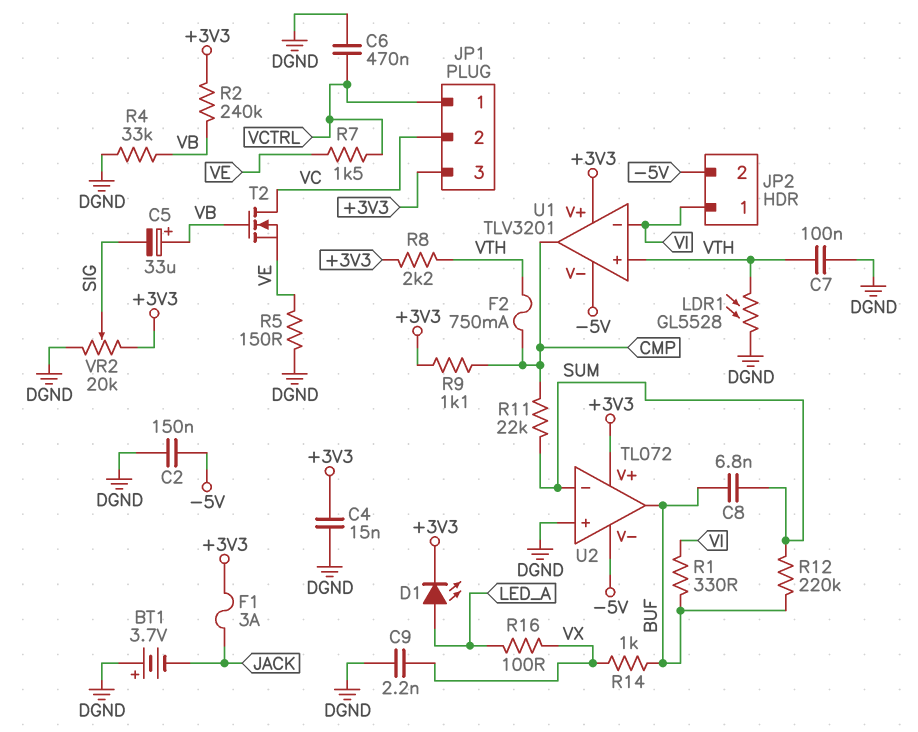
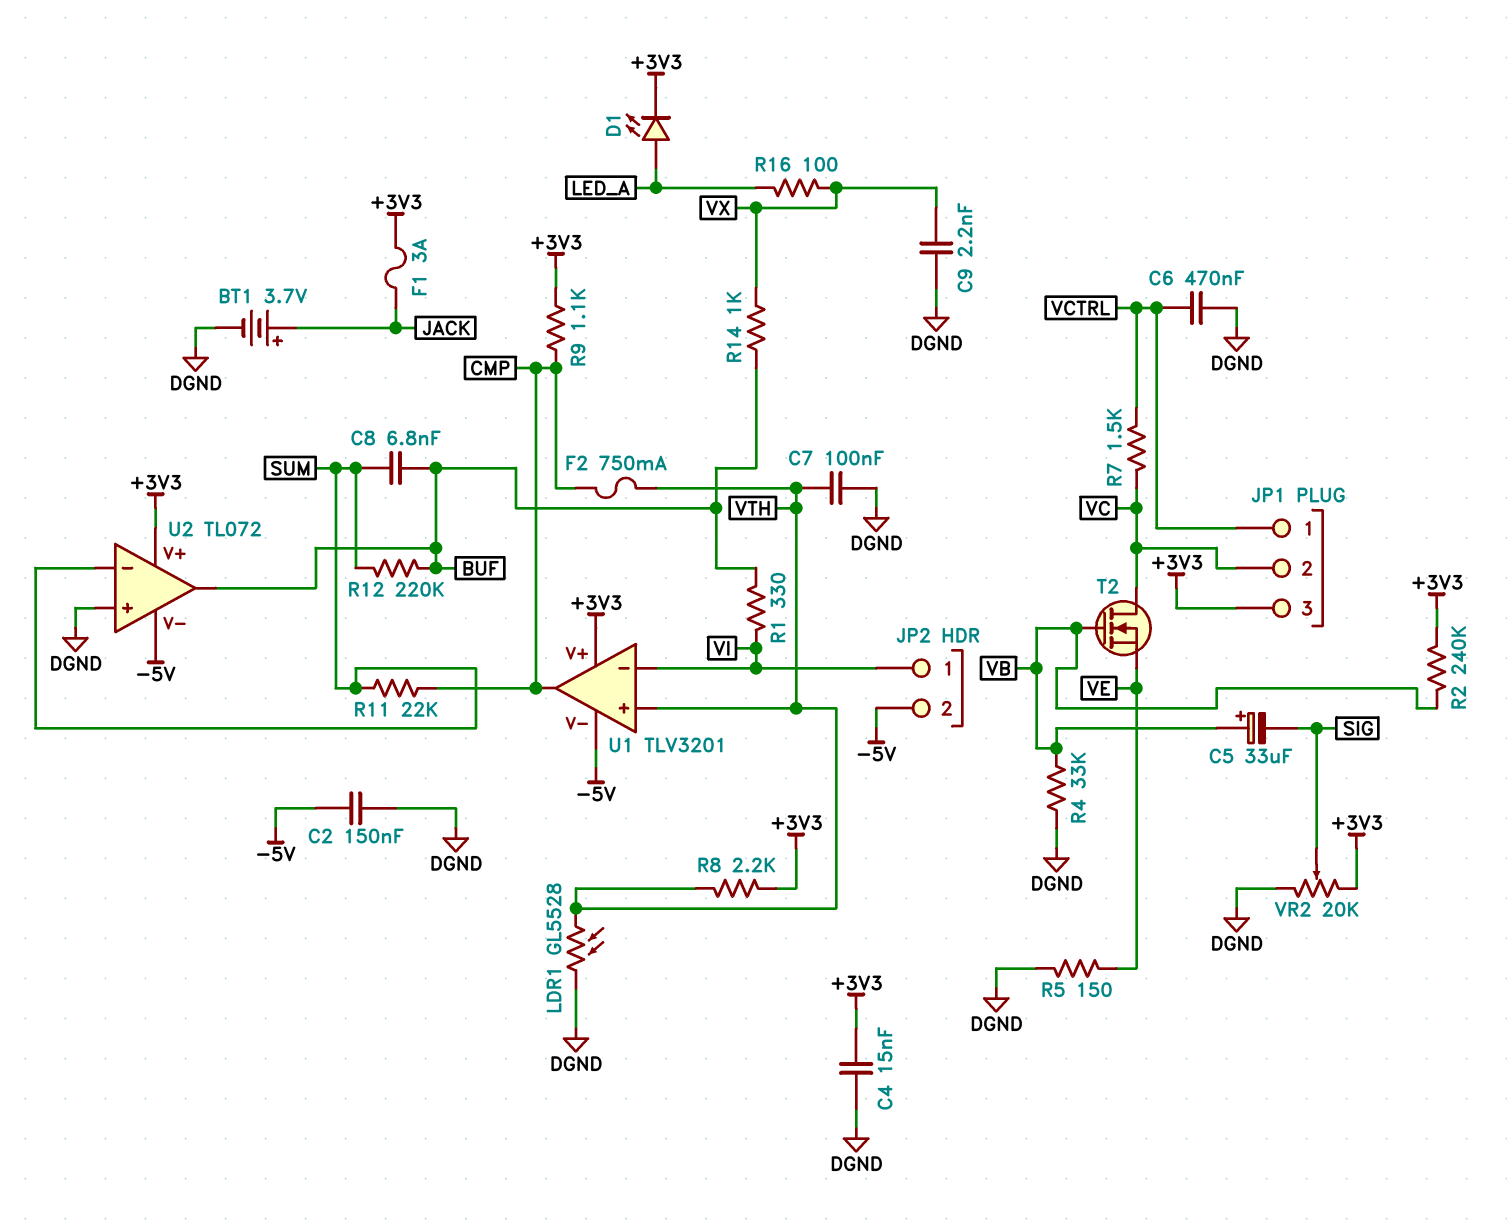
BT1: 3.7V (plus DGND, minus JACK) -> 3.7V (plus JACK, minus DGND)
R7: 1.5k (VCTRL, VE) -> 1.5k (VC, VCTRL)

